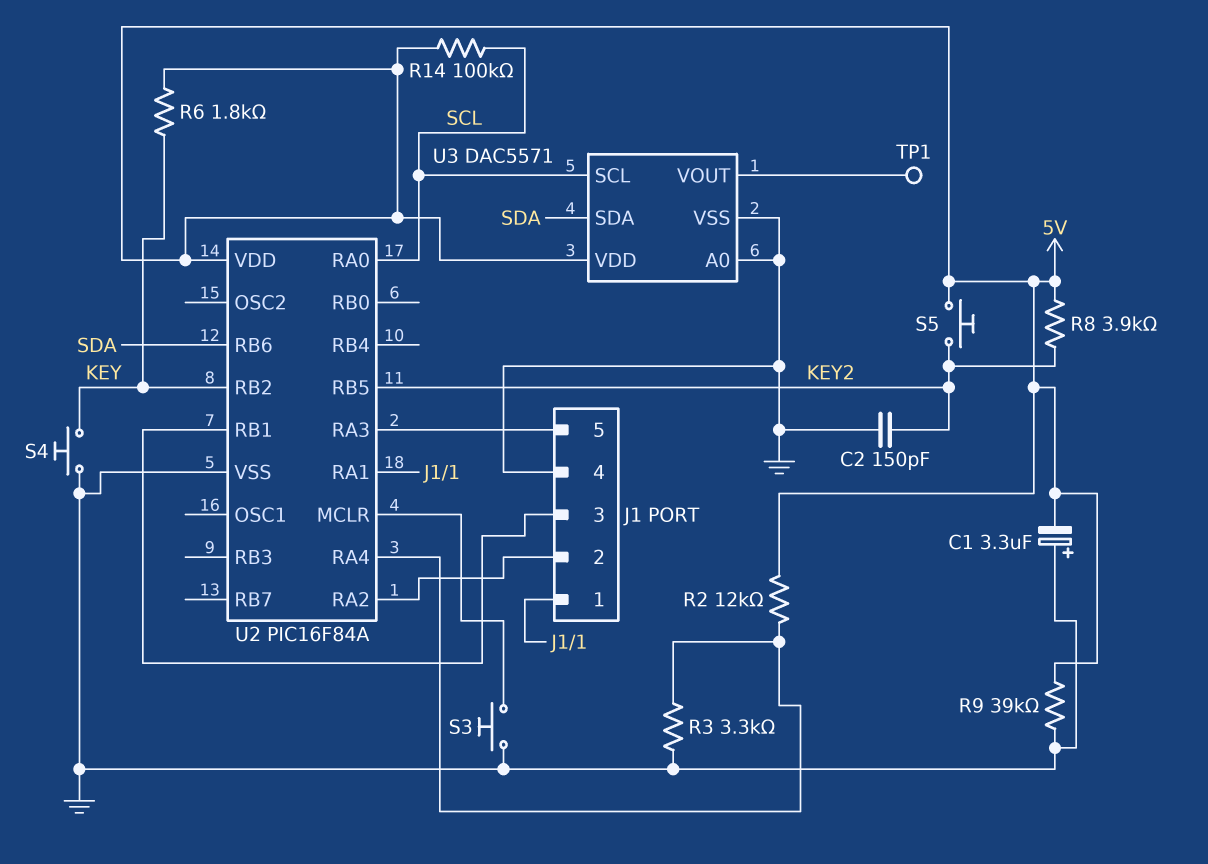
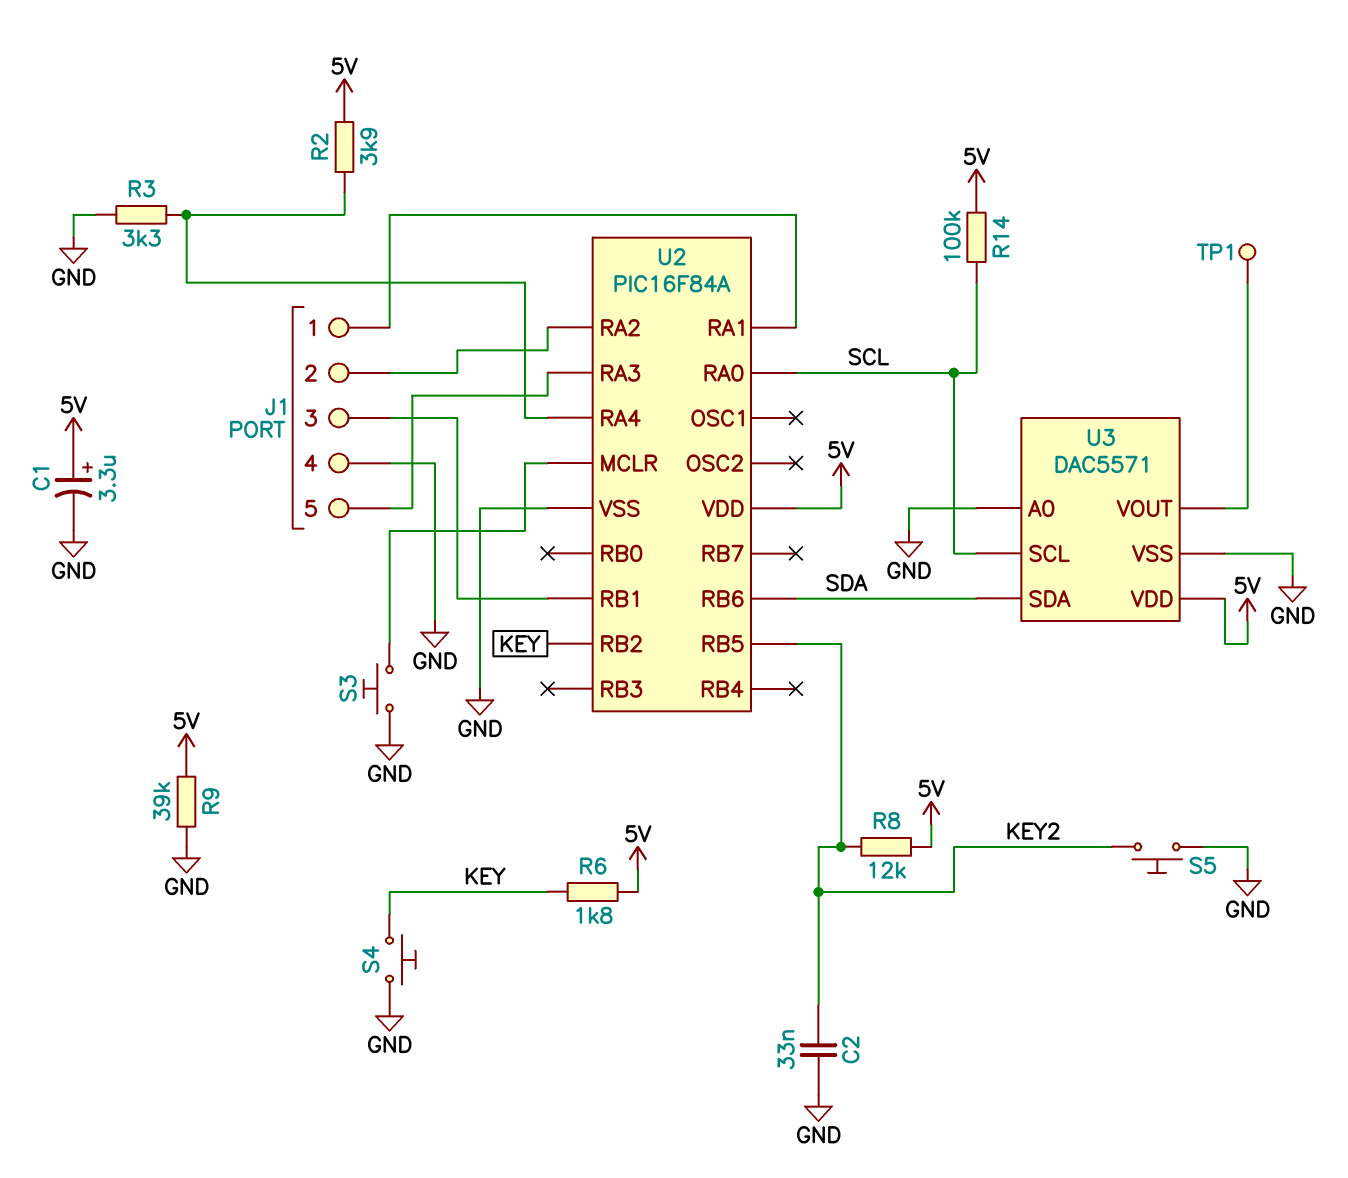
C1: 3.3uF (plus GND, minus 5V) -> 3.3uF (plus 5V, minus GND)
C2: 150pF (GND, KEY2) -> 33nF (GND, KEY2)
R2: 12k (5V, U2/RA4) -> 3.9k (5V, U2/RA4)
R8: 3.9k (5V, KEY2) -> 12k (5V, KEY2)
S5: button (5V, KEY2) -> button (GND, KEY2)

